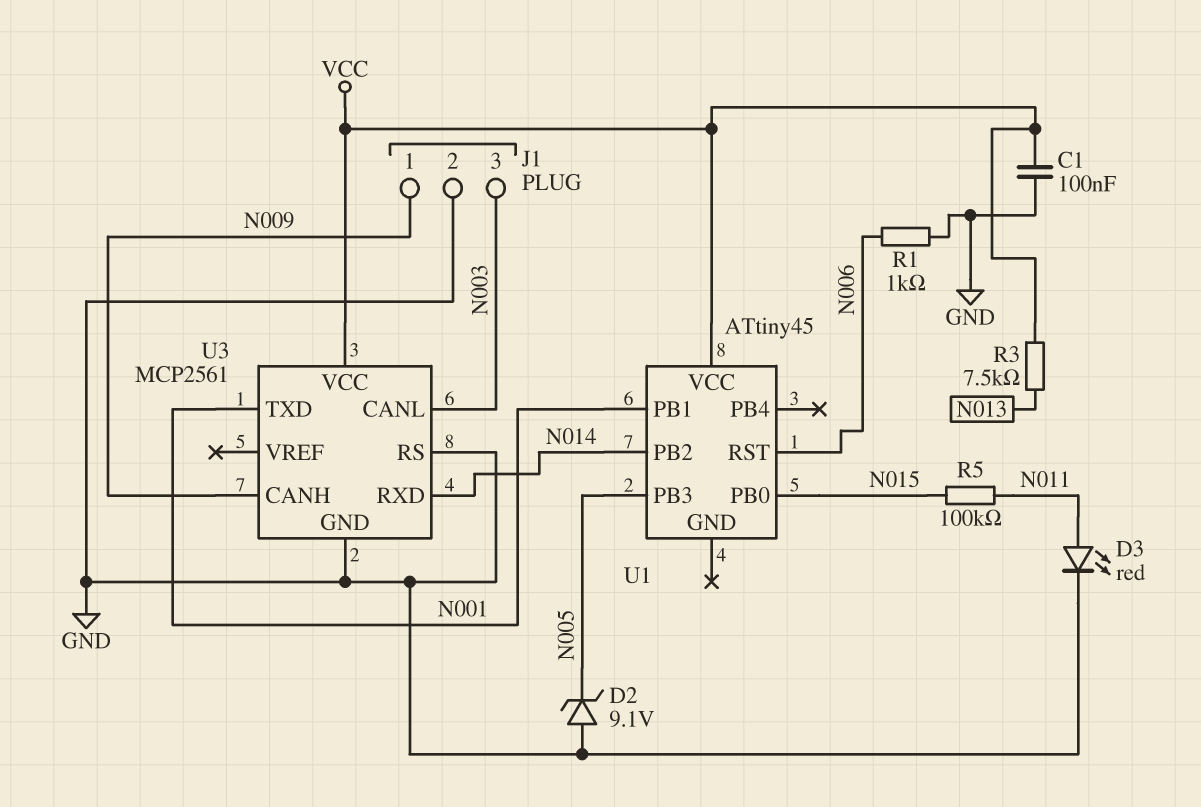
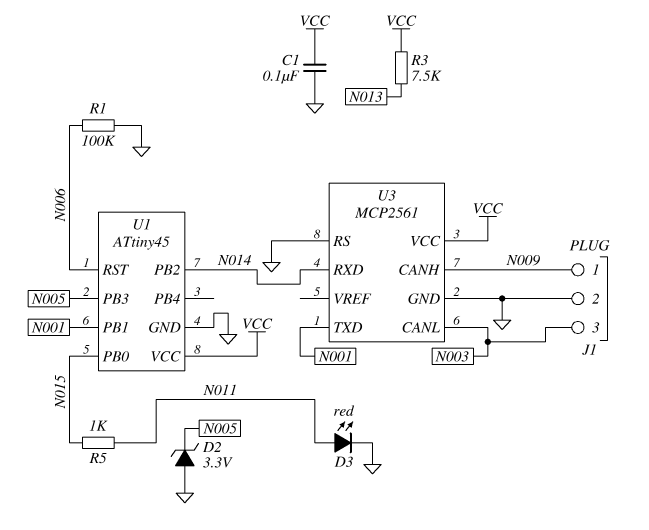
D2: zener 9.1V (A GND, K N005) -> zener 3.3V (A GND, K N005)
R1: 1k (GND, N006) -> 100k (GND, N006)
R5: 100k (N011, N015) -> 1k (N011, N015)
U1 pin GND: none -> GND

